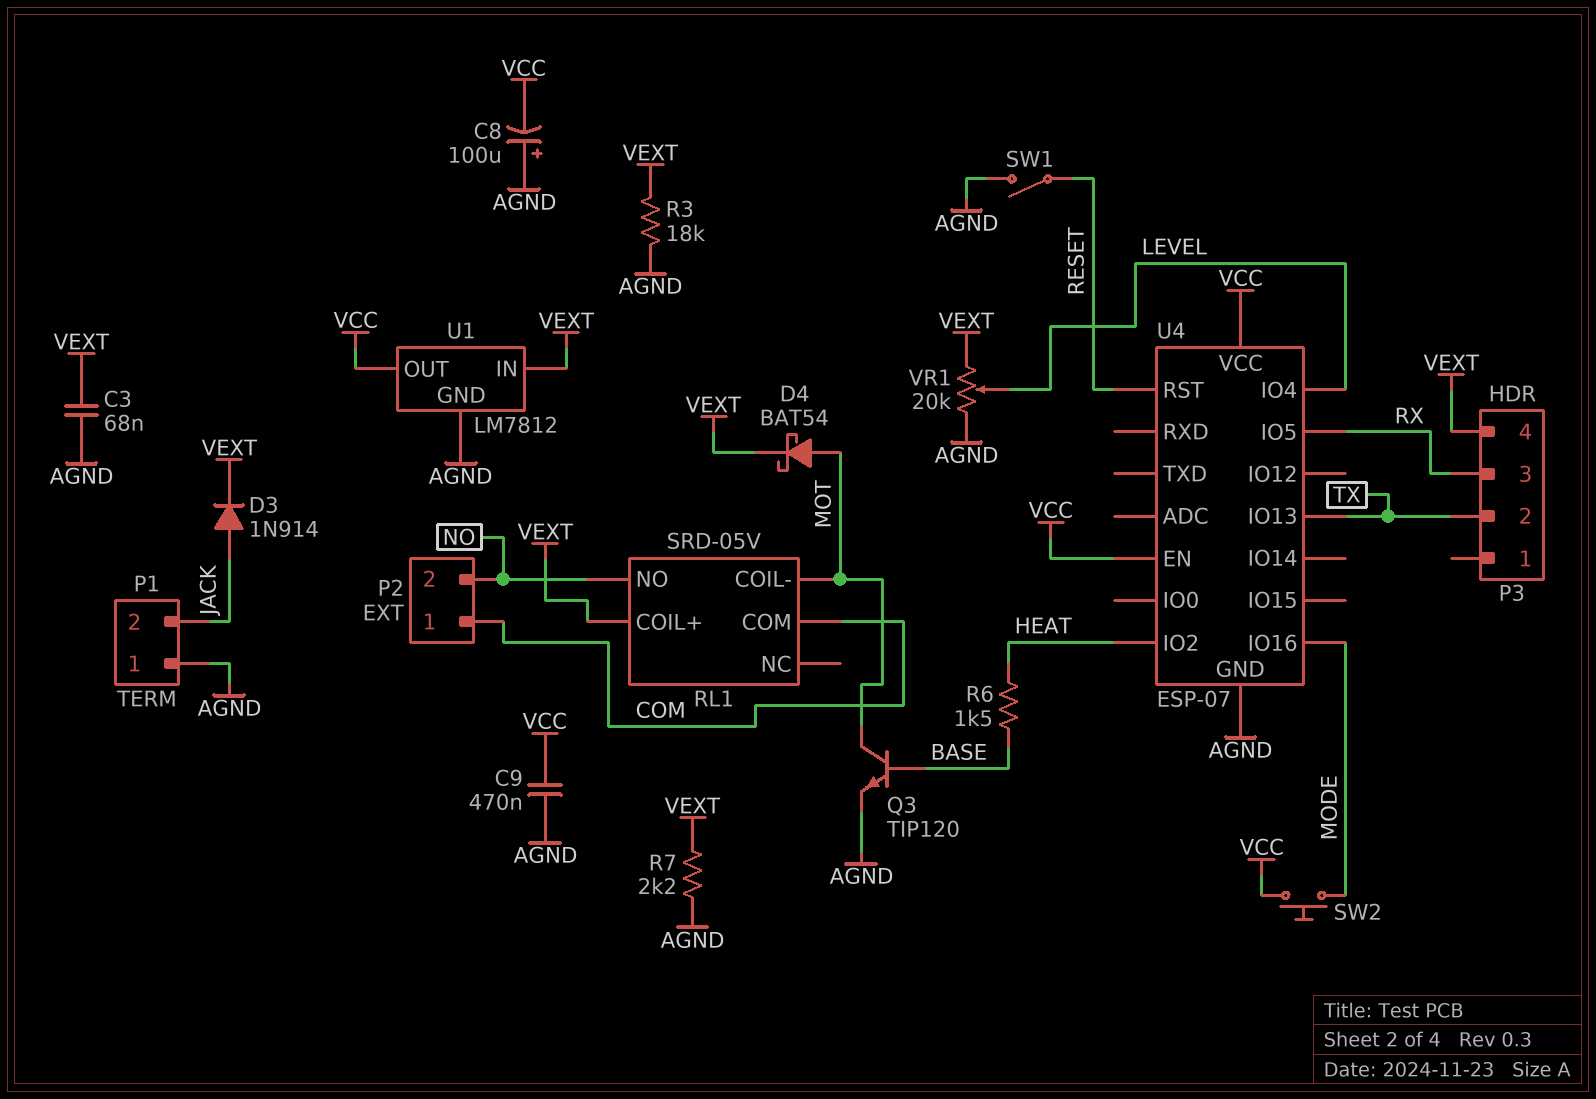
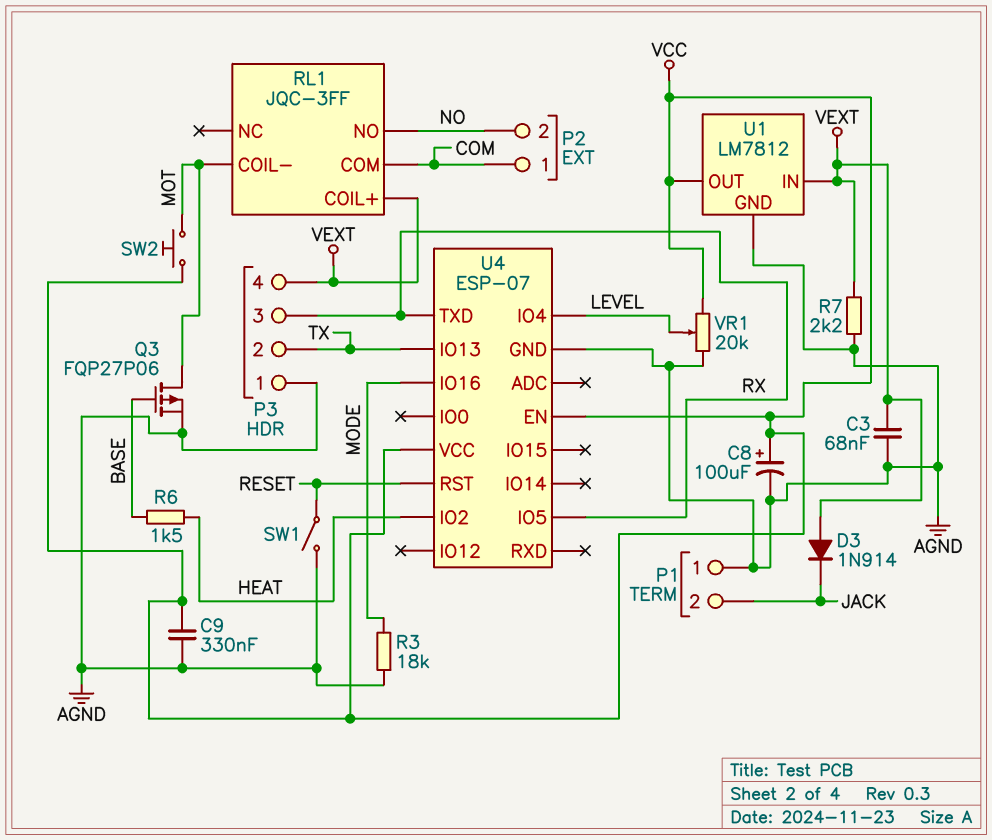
C8: 100uF (plus AGND, minus VCC) -> 100uF (plus VCC, minus AGND)
C9: 470nF (AGND, VCC) -> 330nF (AGND, VCC)
D3: diode 1N914 (A JACK, K VEXT) -> diode 1N914 (A VEXT, K JACK)
D4: schottky BAT54 (A MOT, K VEXT) -> none
P3 pin 1: none -> AGND
Q3: NPN TIP120 (B BASE, C MOT, E AGND) -> PMOS FQP27P06 (G BASE, D MOT, S AGND)
R3: 18k (AGND, VEXT) -> 18k (AGND, MODE)
RL1: SRD-05V -> JQC-3FF
SW2: button (MODE, VCC) -> button (MOT, VCC)
U4 pin TXD: none -> RX
VR1: 20k (AGND, VEXT, wiper LEVEL) -> 20k (AGND, VCC, wiper LEVEL)

